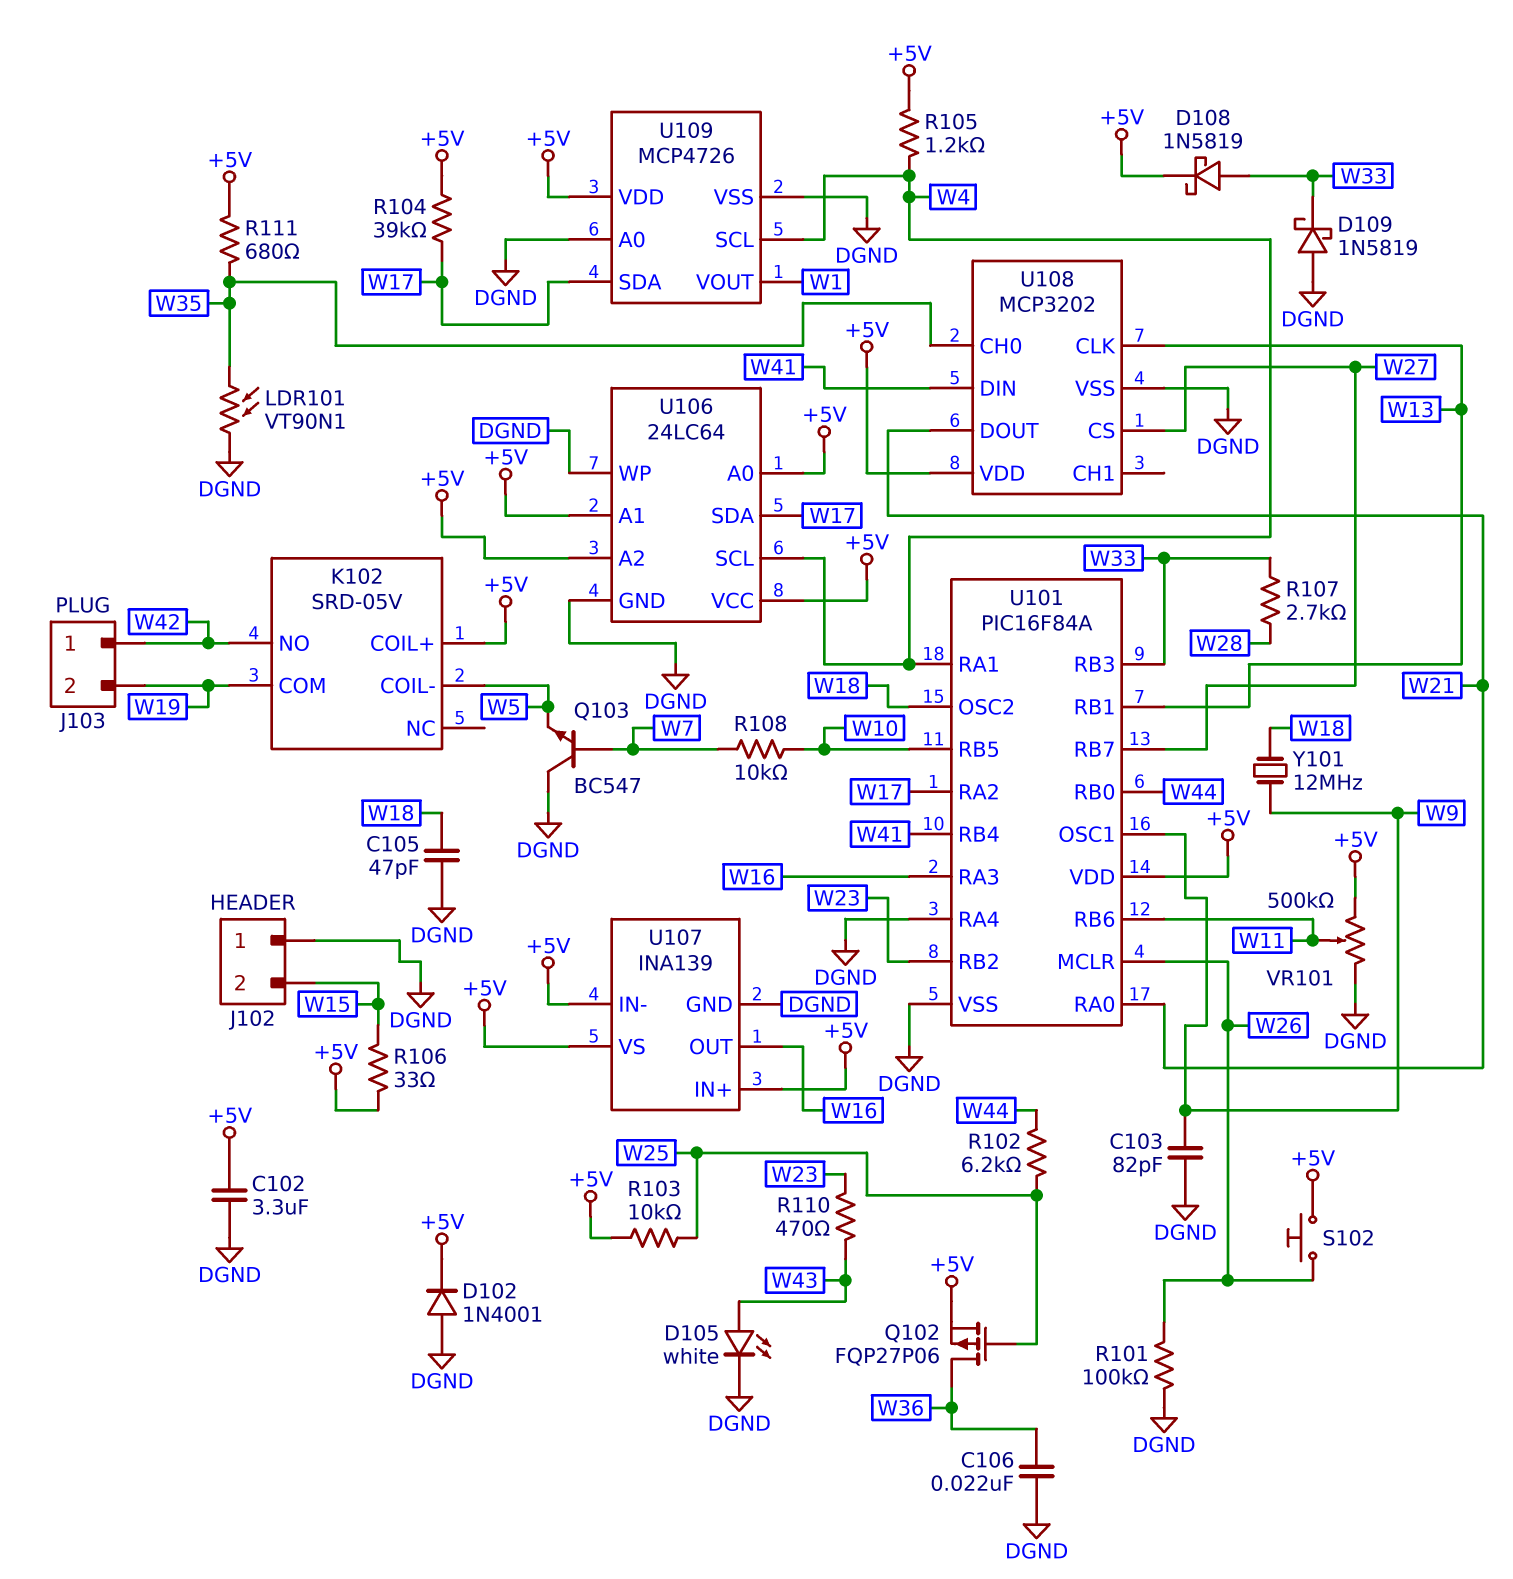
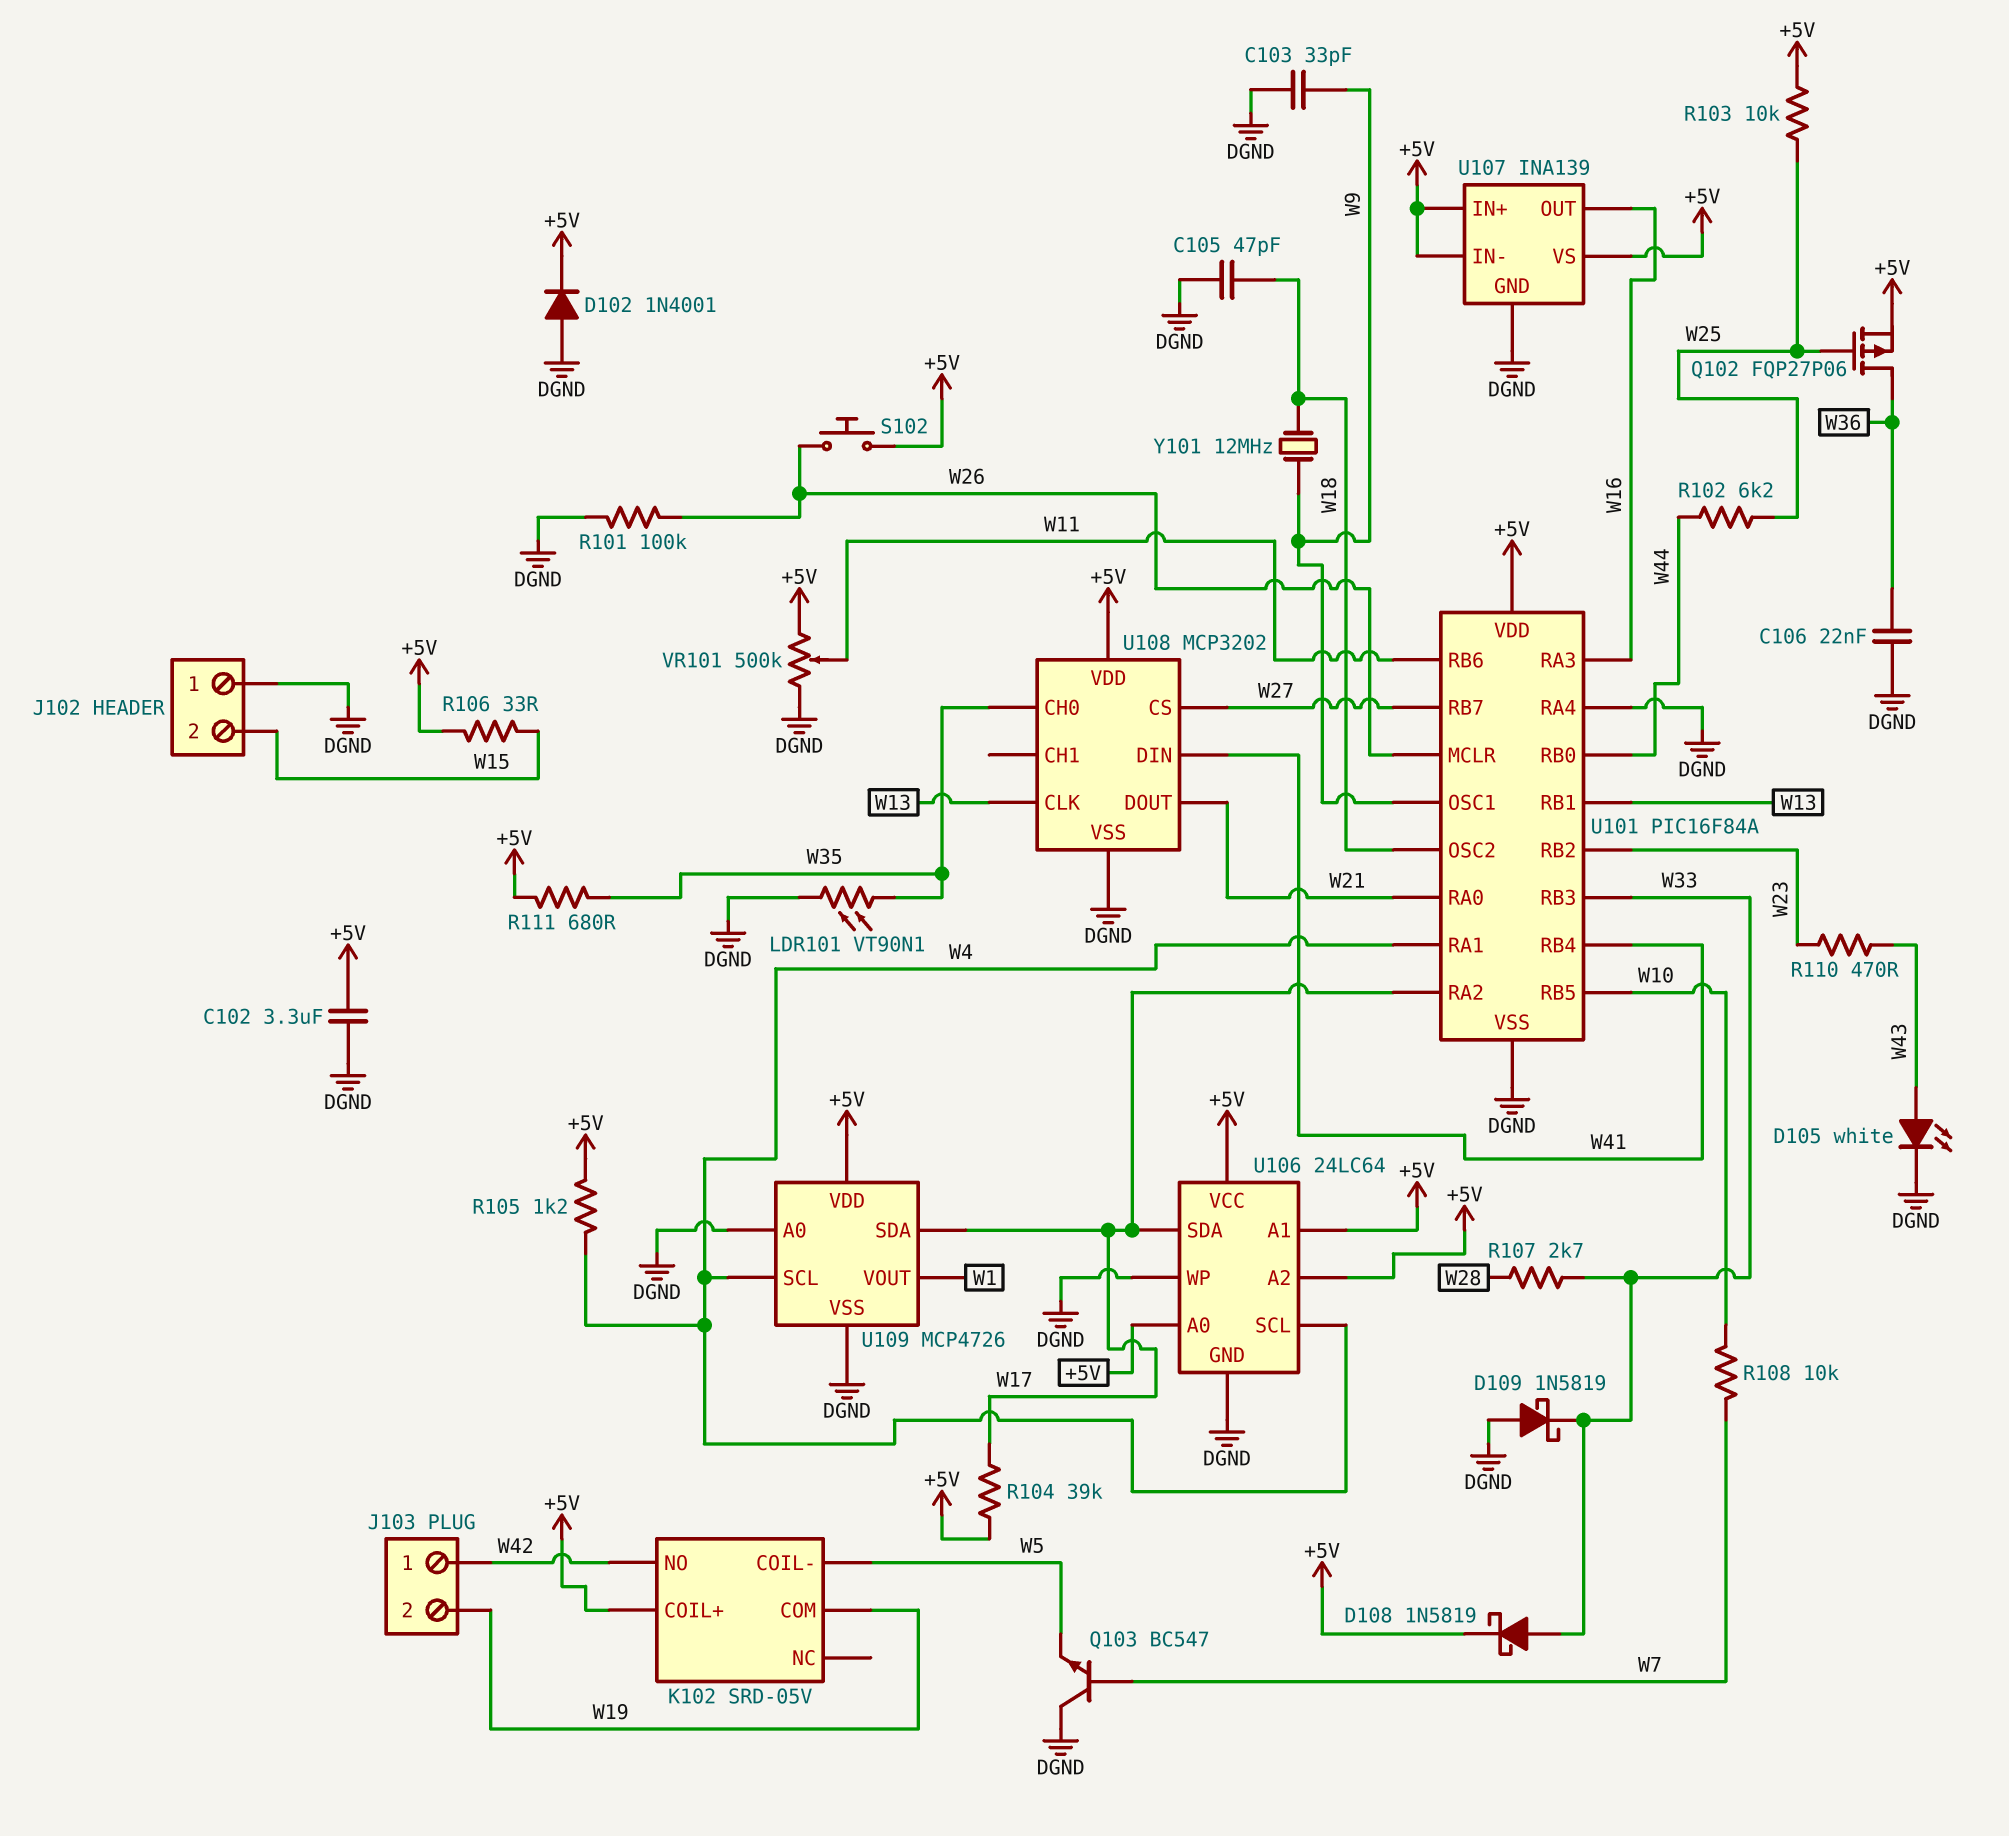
C103: 82pF (DGND, W9) -> 33pF (DGND, W9)

